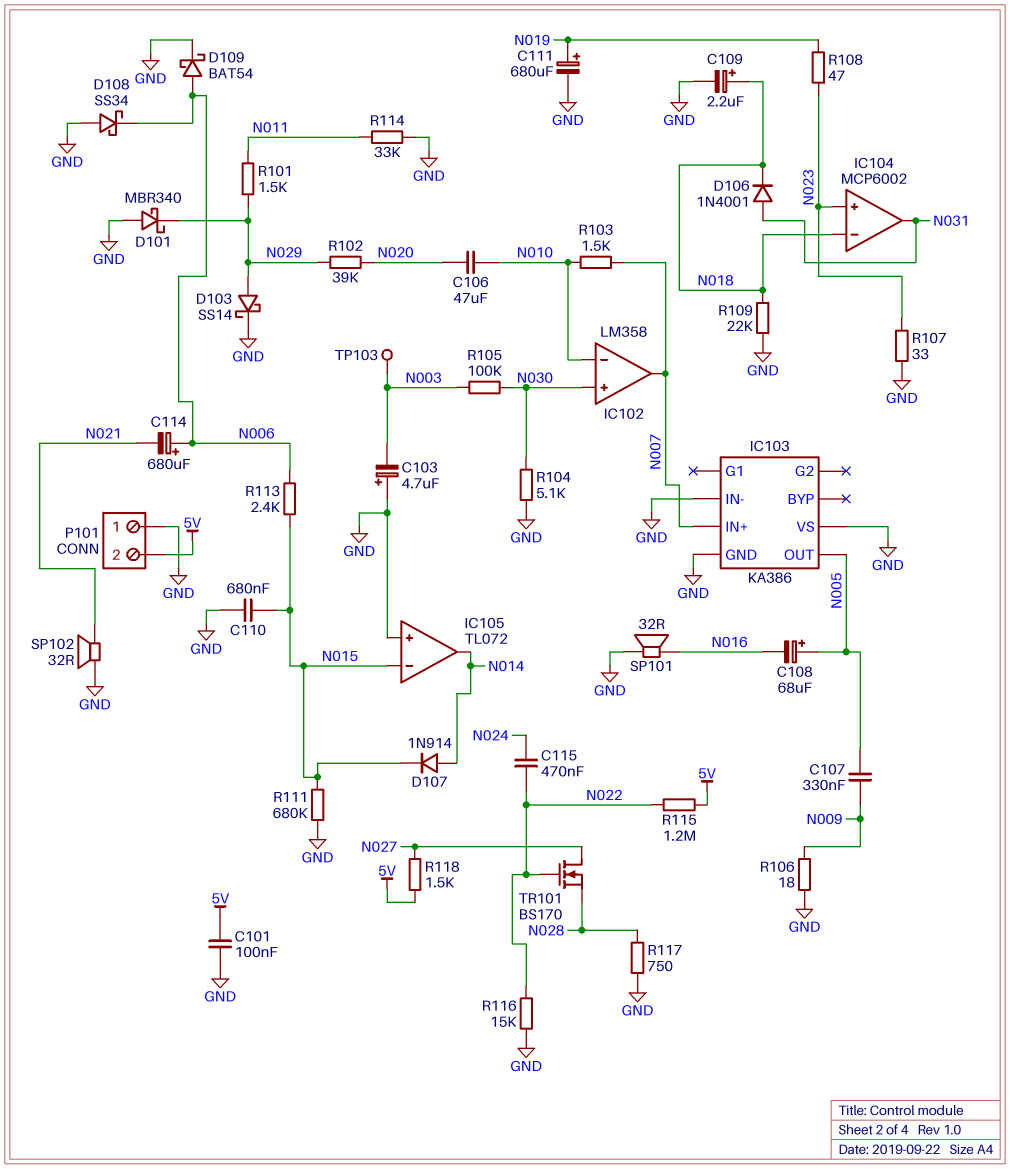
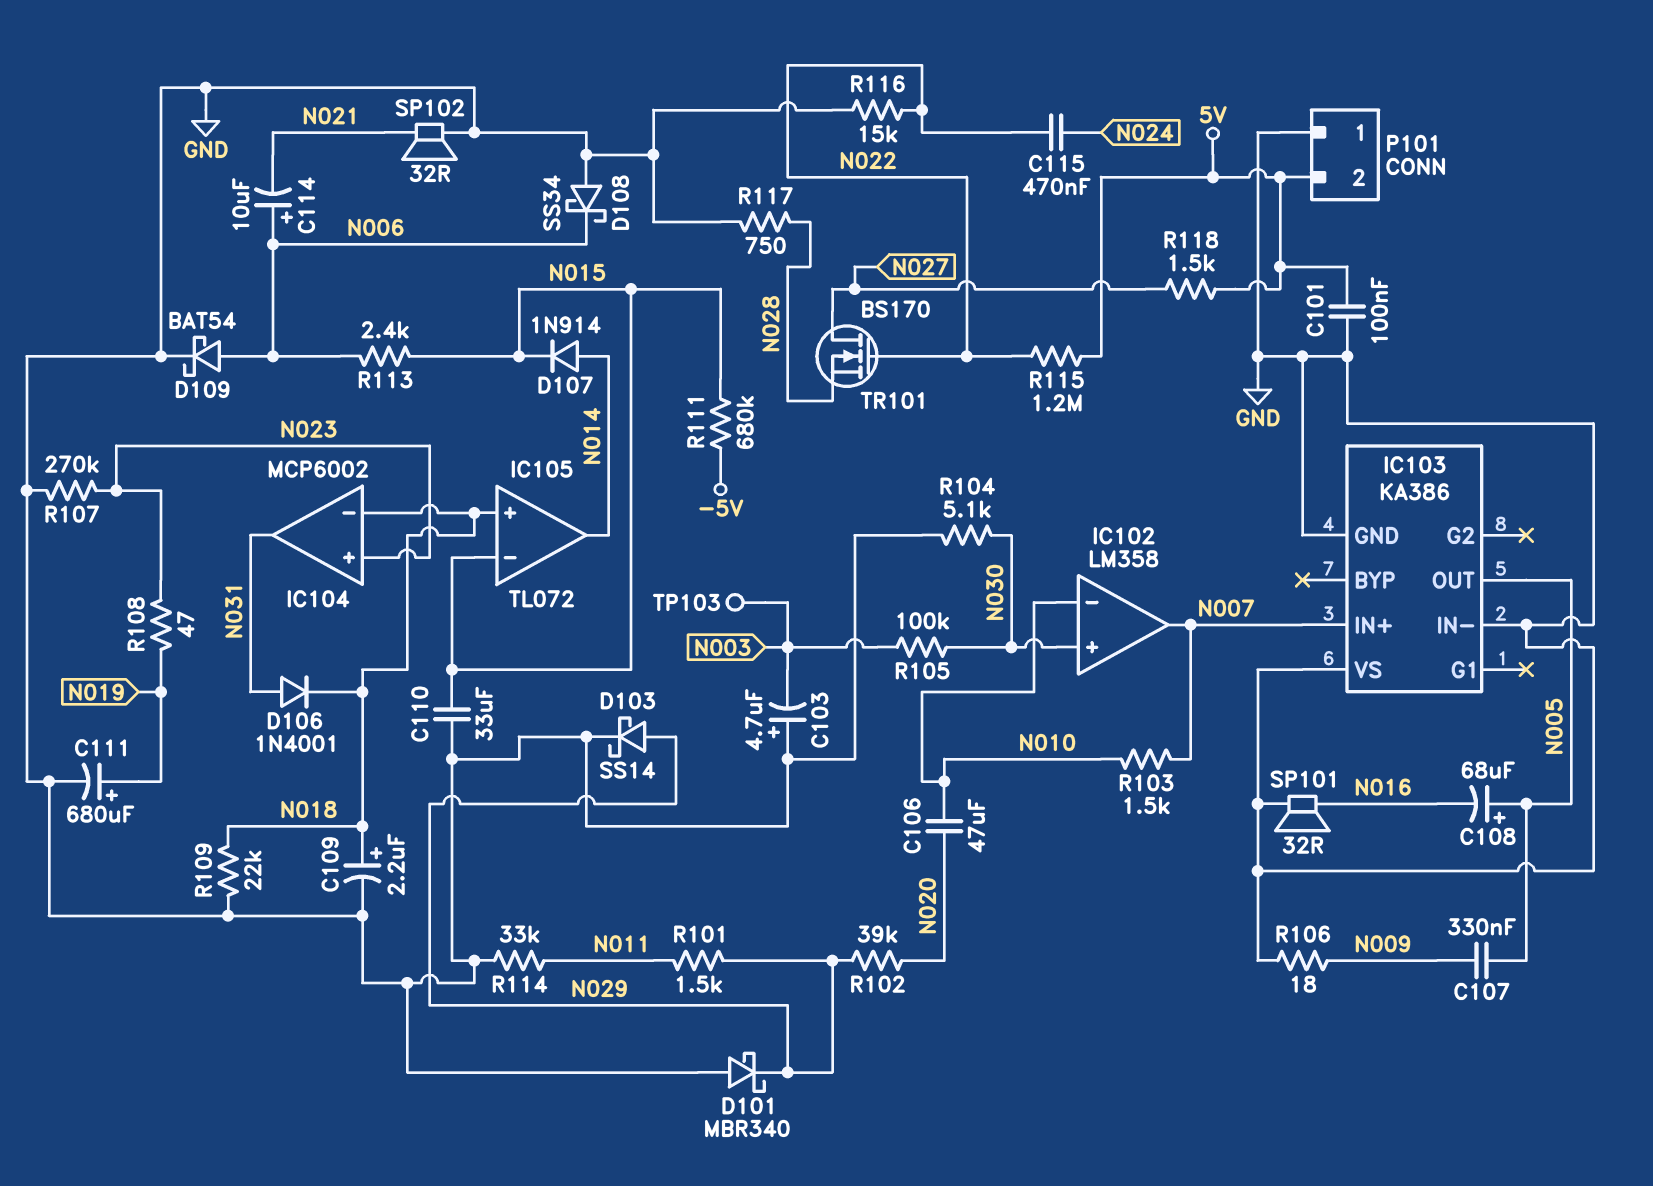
C110: 680nF (GND, N015) -> 33uF (GND, N015)
C114: 680uF (plus N006, minus N021) -> 10uF (plus N006, minus N021)
IC105 pin in+: GND -> N018
R107: 33 (GND, N023) -> 270k (GND, N023)
R111: 680k (GND, N015) -> 680k (-5V, N015)

